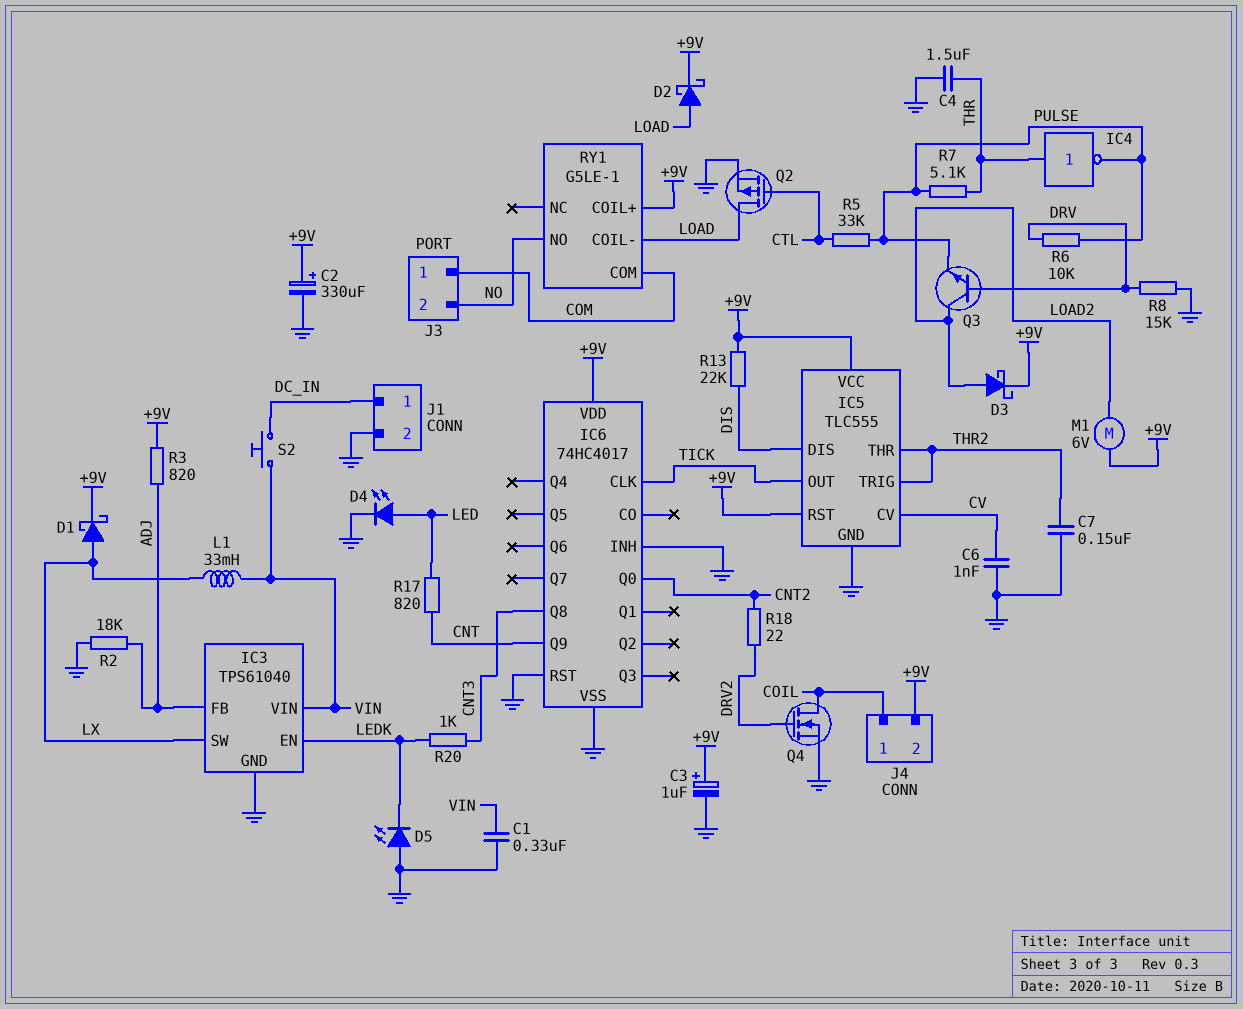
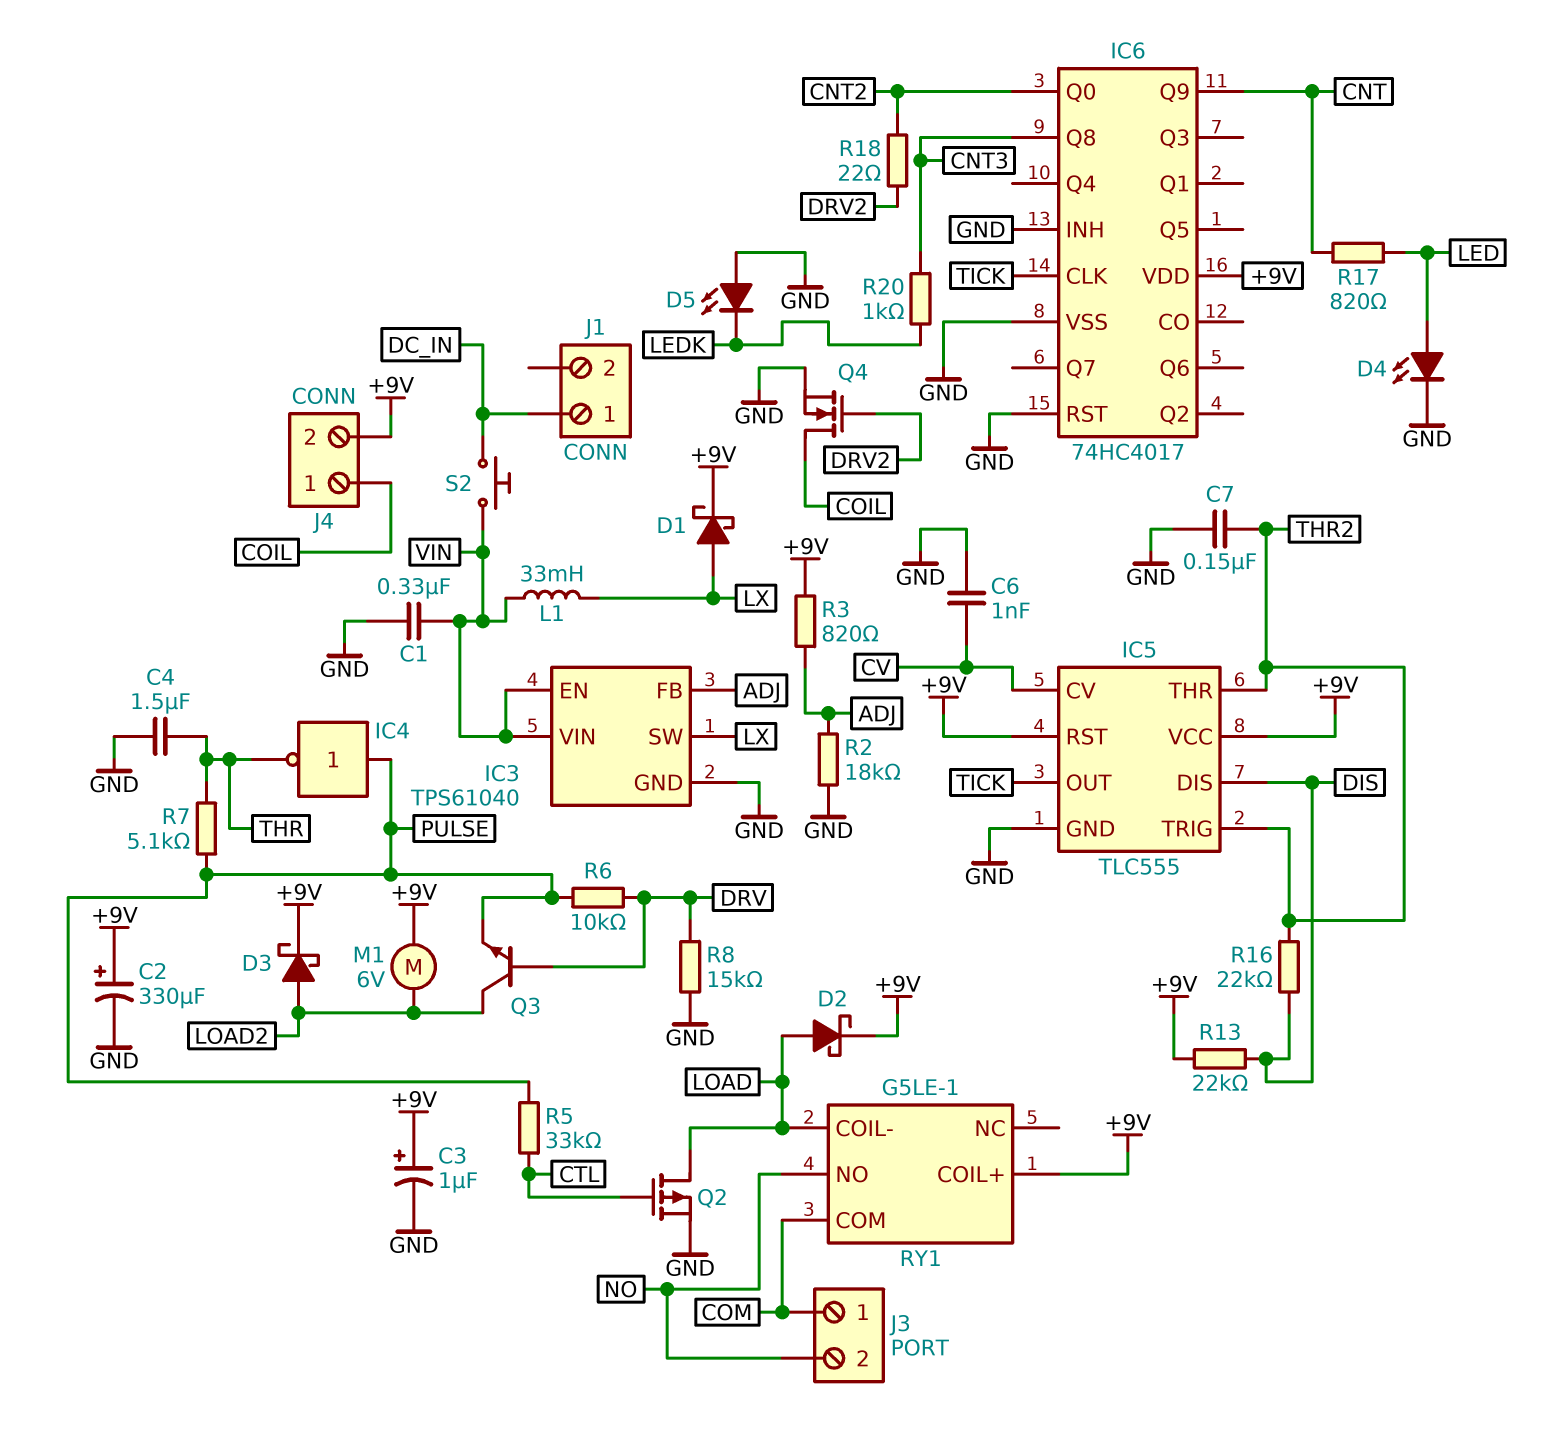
IC3 pin EN: LEDK -> VIN
IC4: NOT (in THR, out PULSE) -> NOT (in PULSE, out THR)
J1 pin 2: GND -> none
R16: none -> 22k (DIS, THR2)

